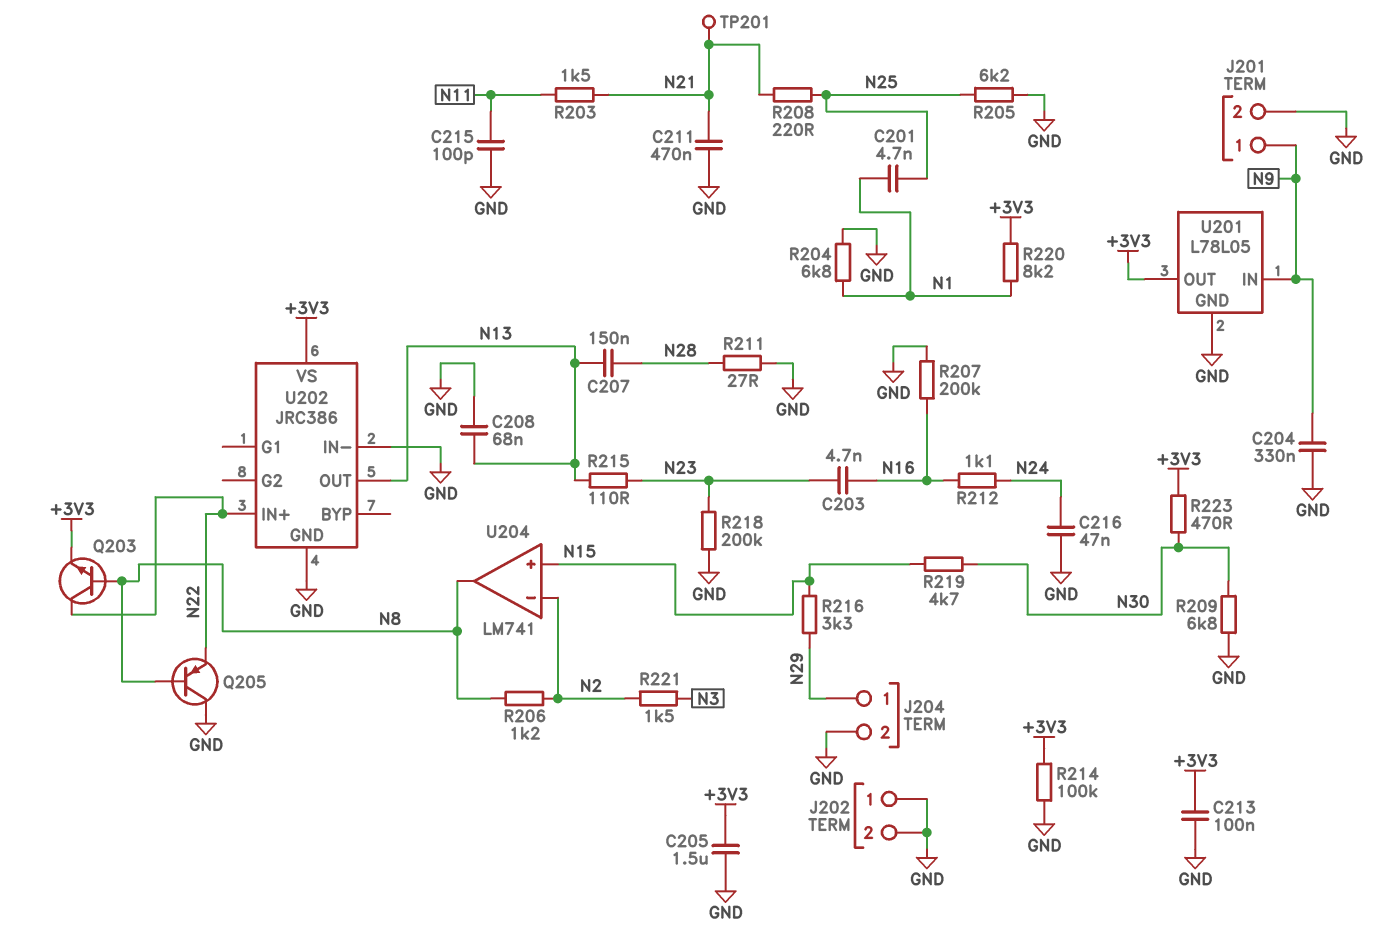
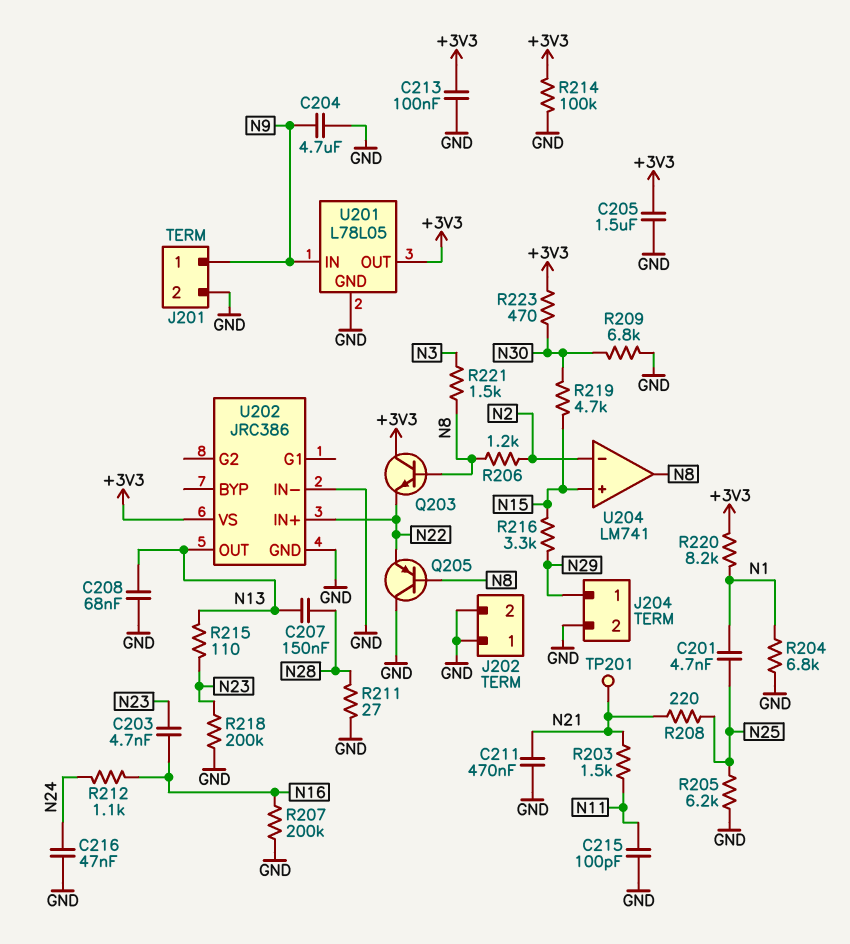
C204: 330nF (GND, N9) -> 4.7uF (GND, N9)
Q203: NPN (B N8, C N22, E +3V3) -> NPN (B N8, C +3V3, E N22)
R221: 1.5k (N2, N3) -> 1.5k (N3, N8)

